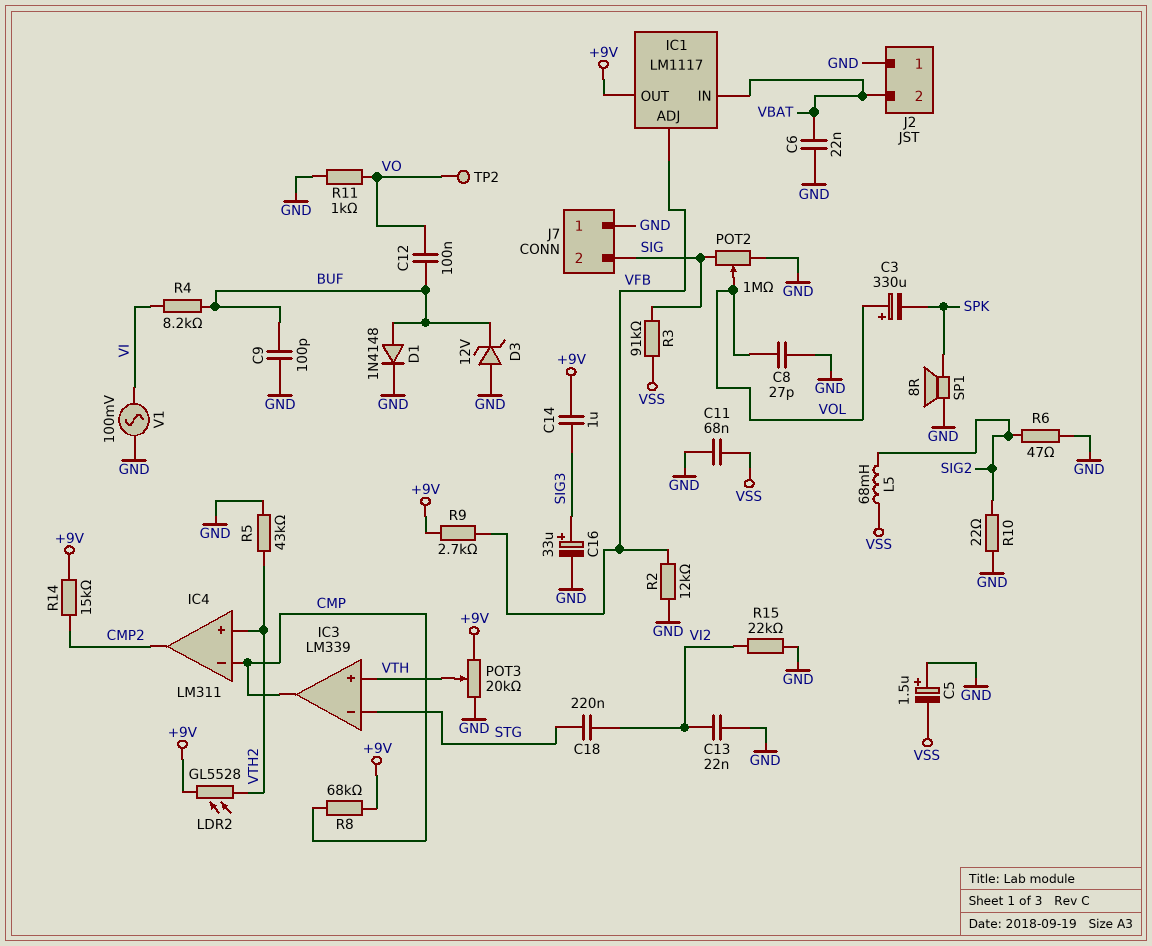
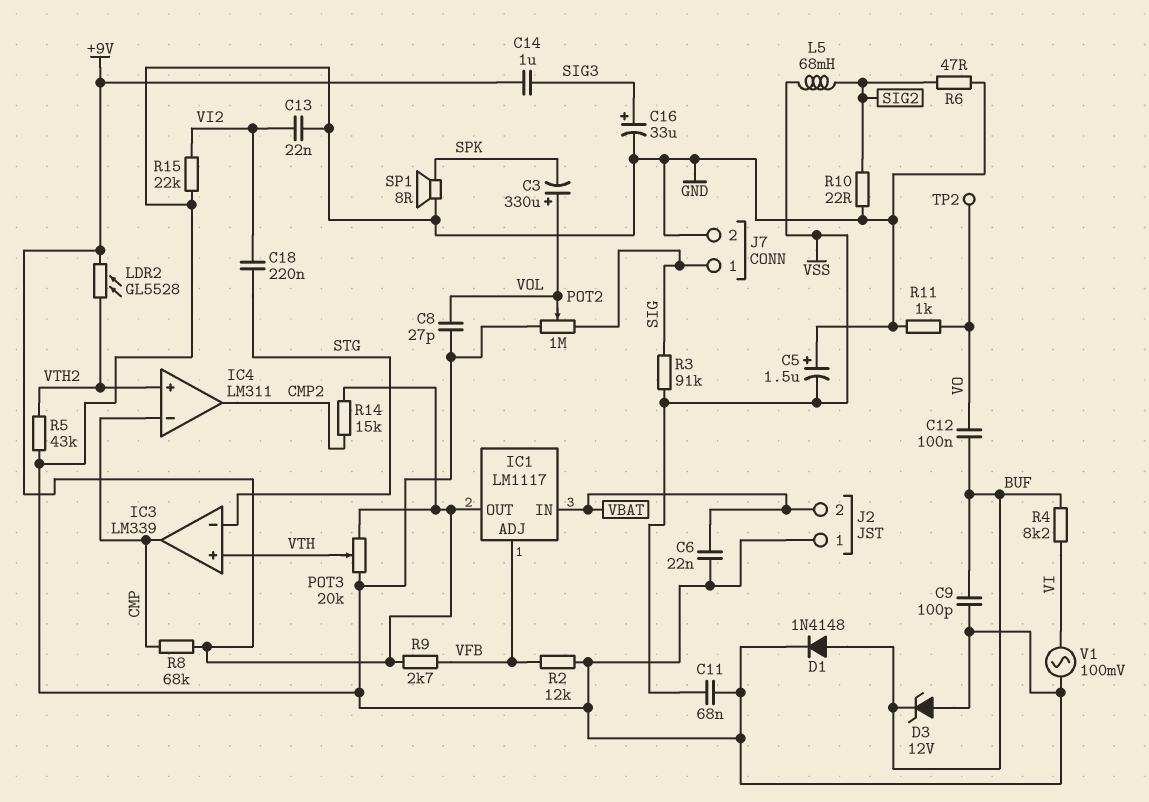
J7 pin 1: GND -> SIG
J7 pin 2: SIG -> GND

